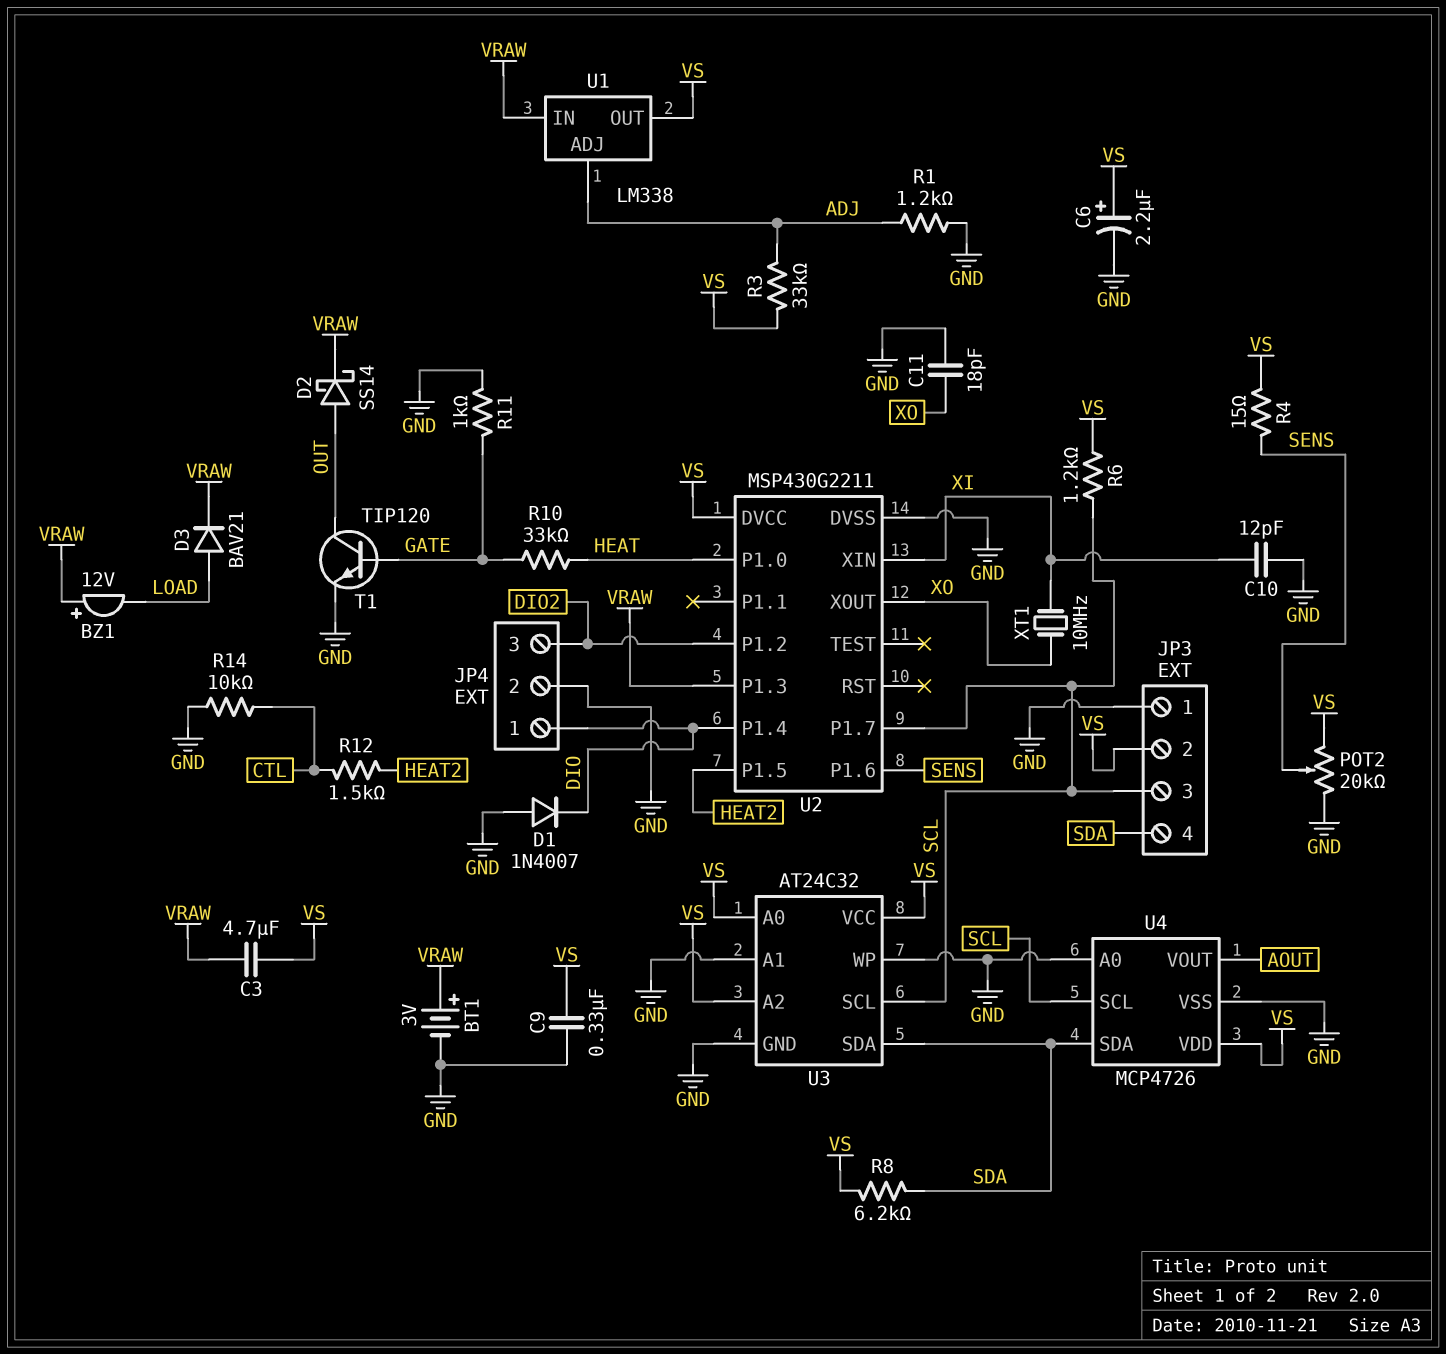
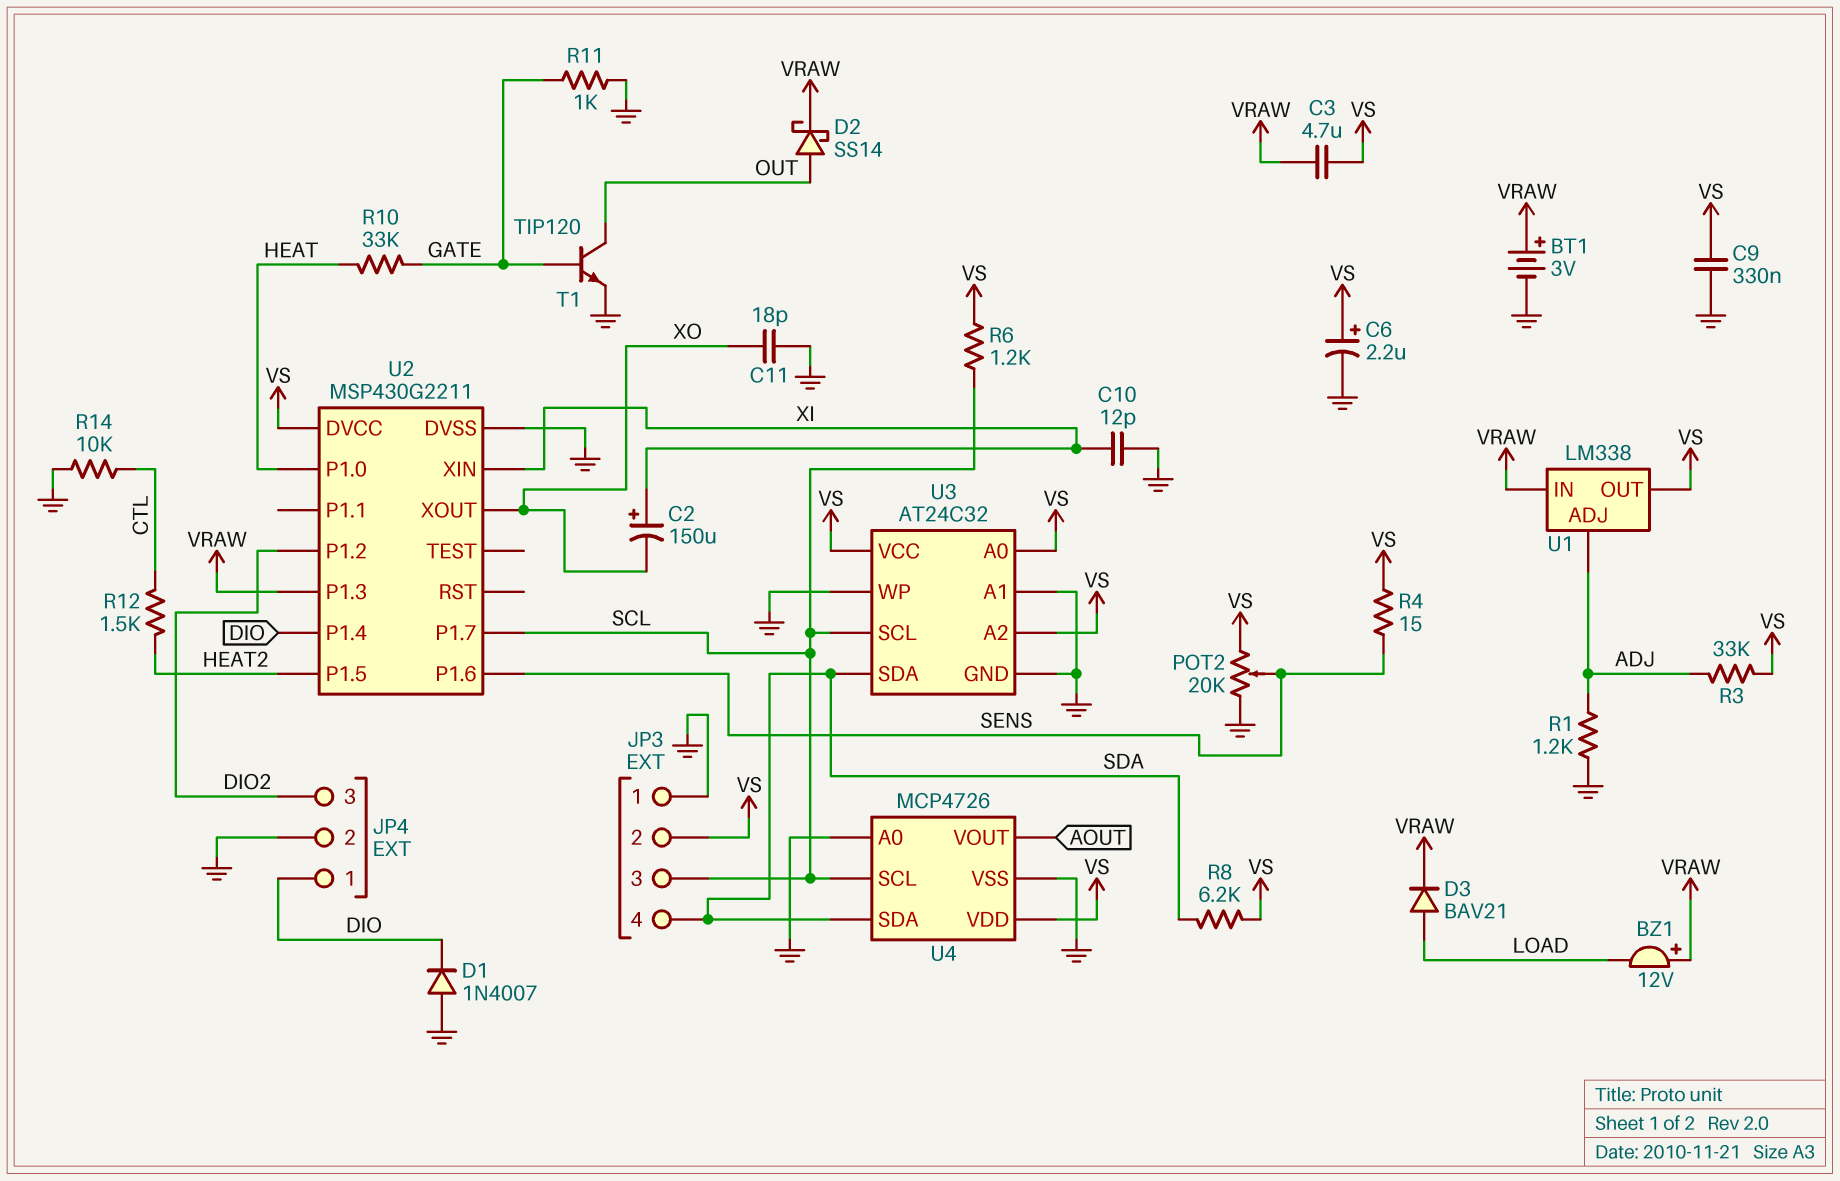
C2: none -> 150uF (plus XI, minus XO)
XT1: 10MHz (XI, XO) -> none

